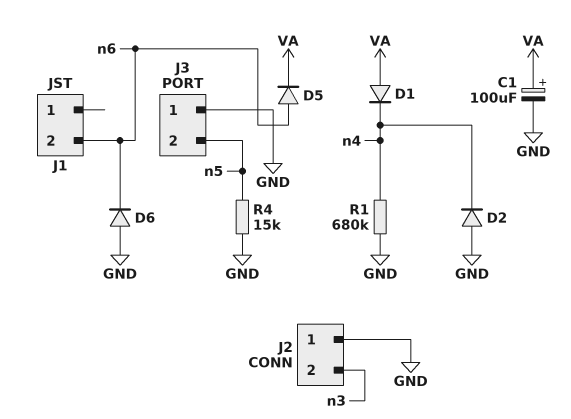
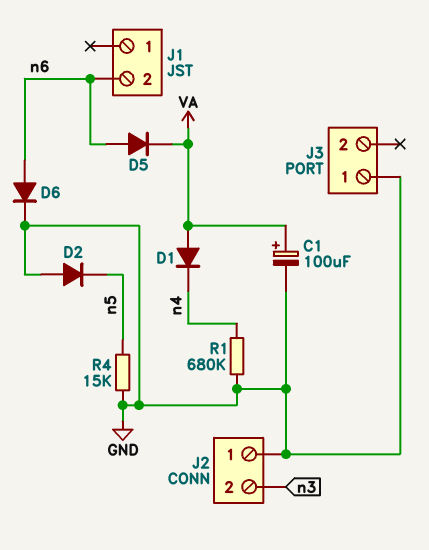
D2: diode (A GND, K n4) -> diode (A GND, K n5)
D6: diode (A GND, K n6) -> diode (A n6, K GND)
J3 pin 2: n5 -> none

